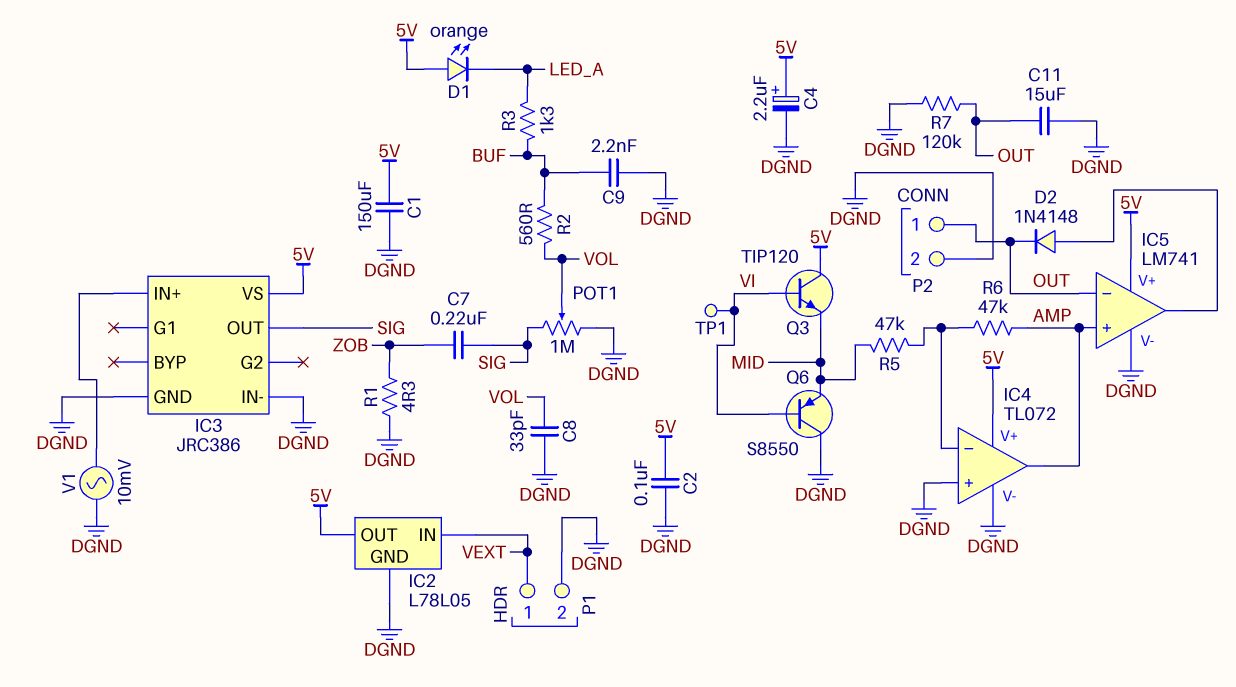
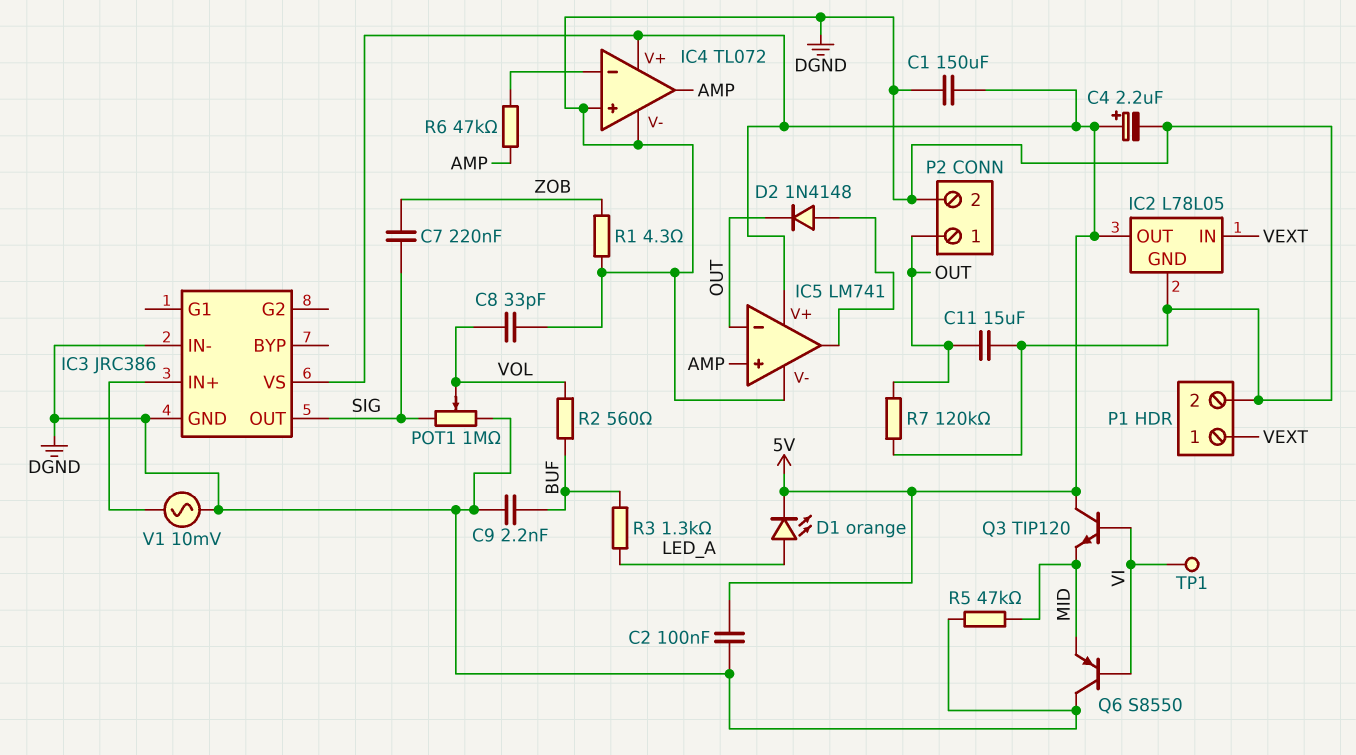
D1: LED orange (A 5V, K LED_A) -> LED orange (A LED_A, K 5V)
R5: 47k (IC4/in-, MID) -> 47k (DGND, MID)

